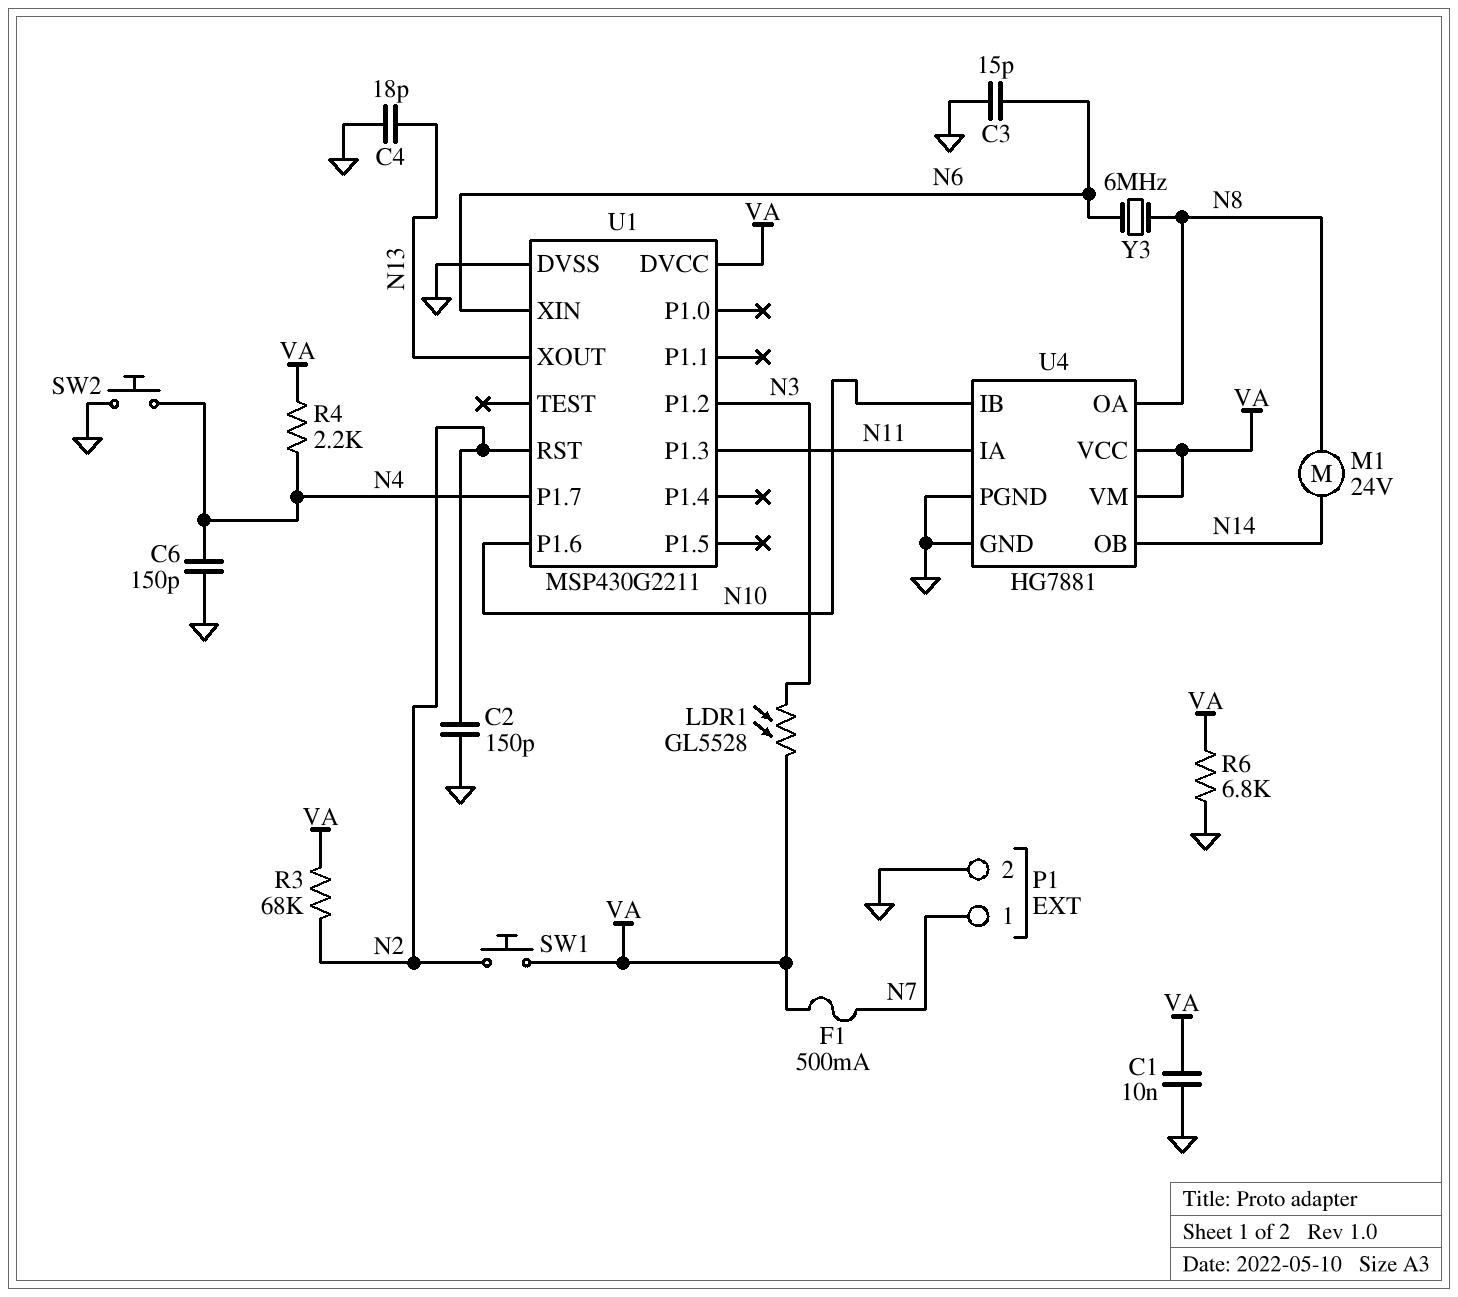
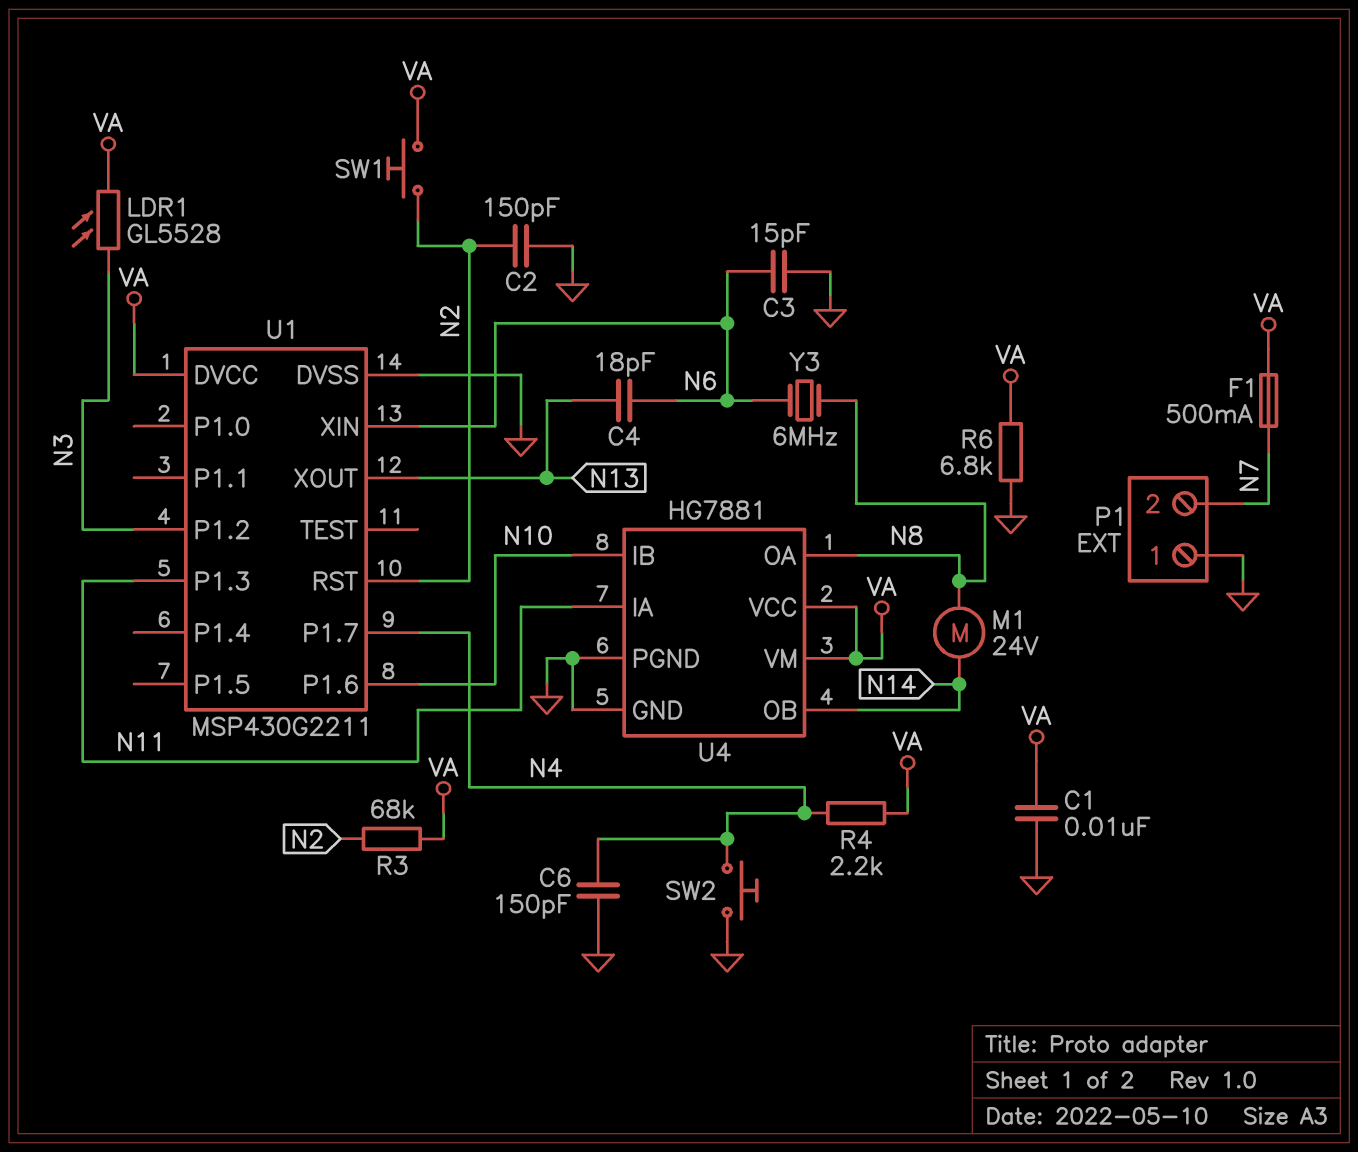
C4: 18pF (GND, N13) -> 18pF (N6, N13)
P1 pin 1: N7 -> GND
P1 pin 2: GND -> N7

